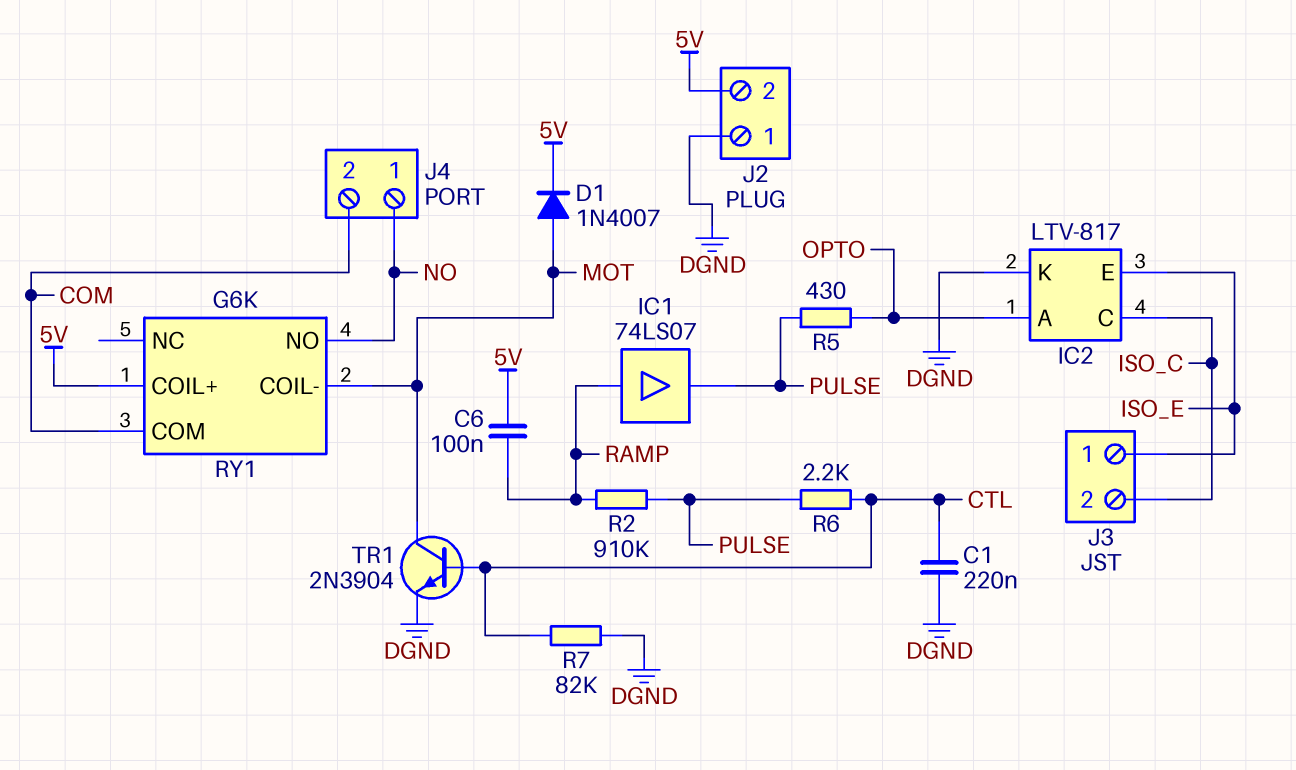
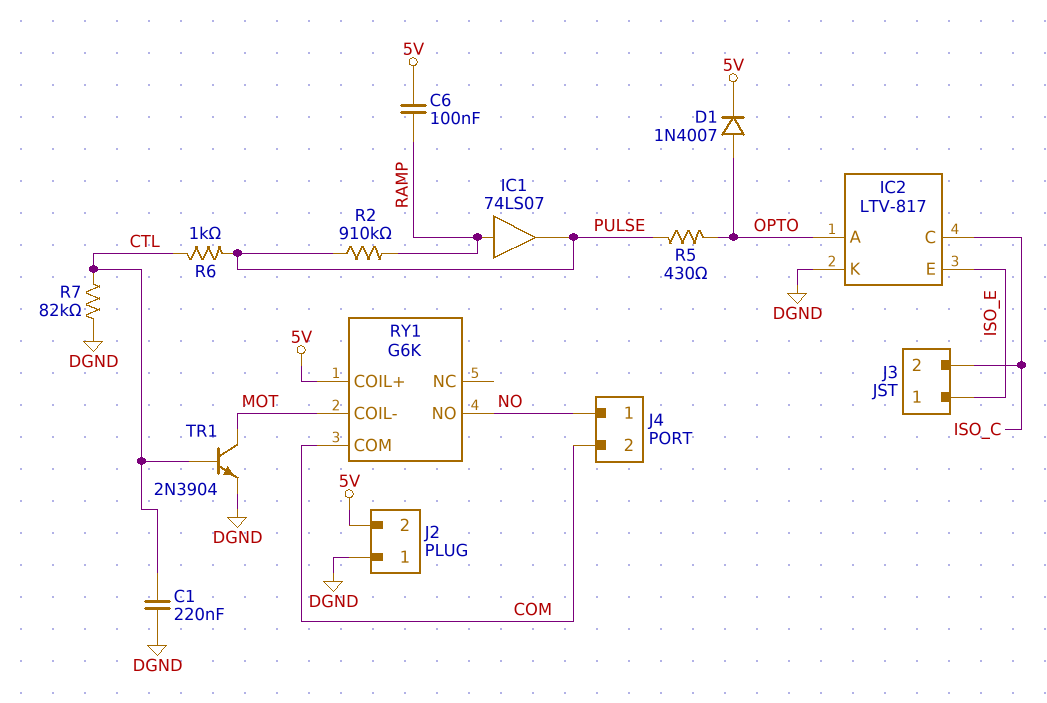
D1: diode 1N4007 (A MOT, K 5V) -> diode 1N4007 (A OPTO, K 5V)
R6: 2.2k (CTL, PULSE) -> 1k (CTL, PULSE)

